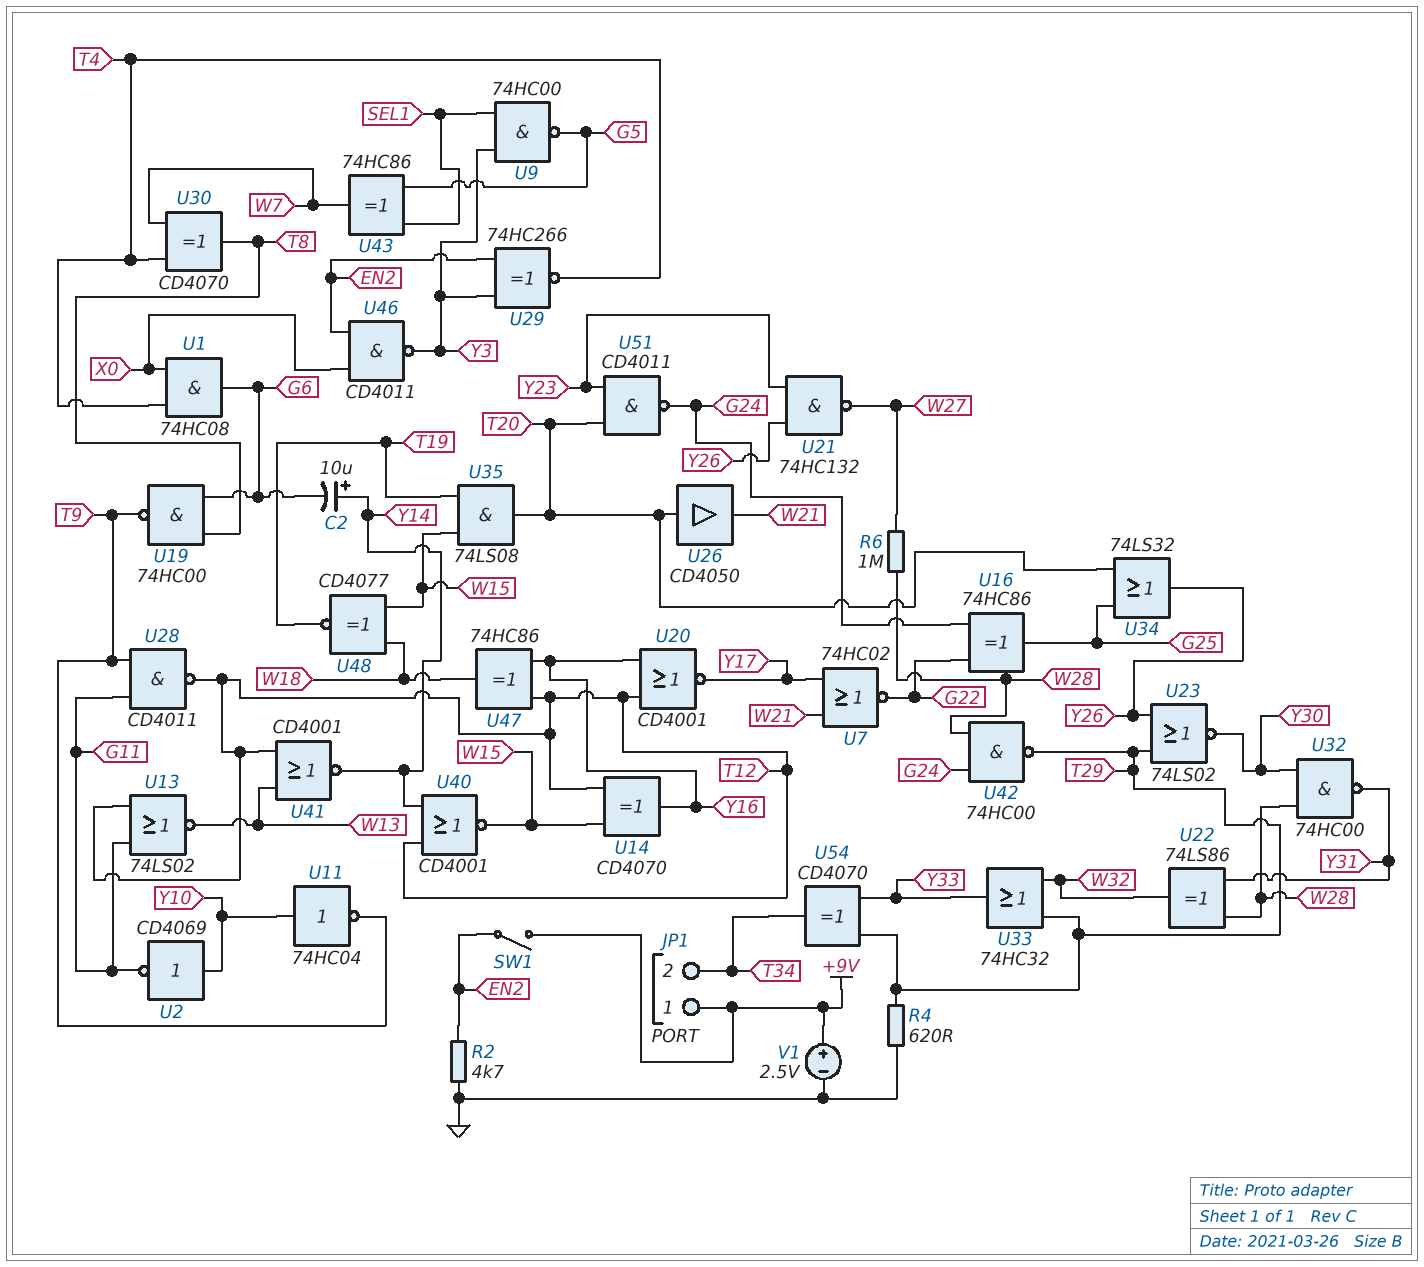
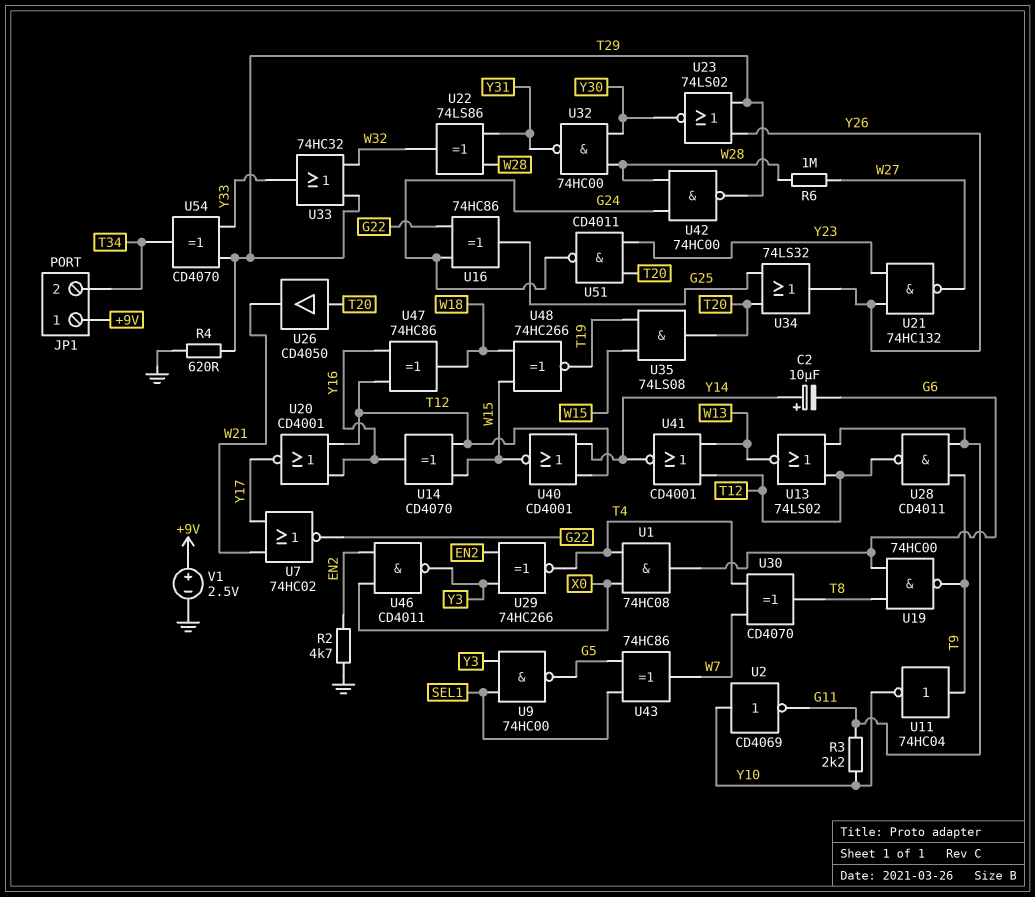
R3: none -> 2.2k (G11, Y10)
SW1: switch (+9V, EN2) -> none
U11: NOT 74HC04 (in Y10, out T9) -> NOT 74HC04 (in T9, out Y10)
U48: XNOR CD4077 (in W15, in W18, out T19) -> XNOR 74HC266 (in W15, in W18, out T19)

